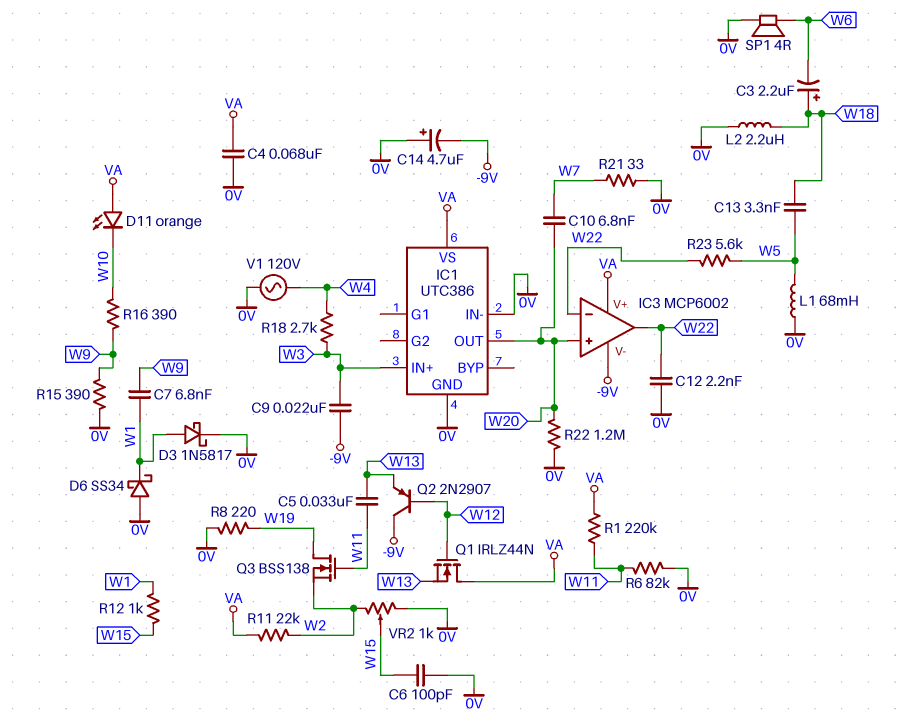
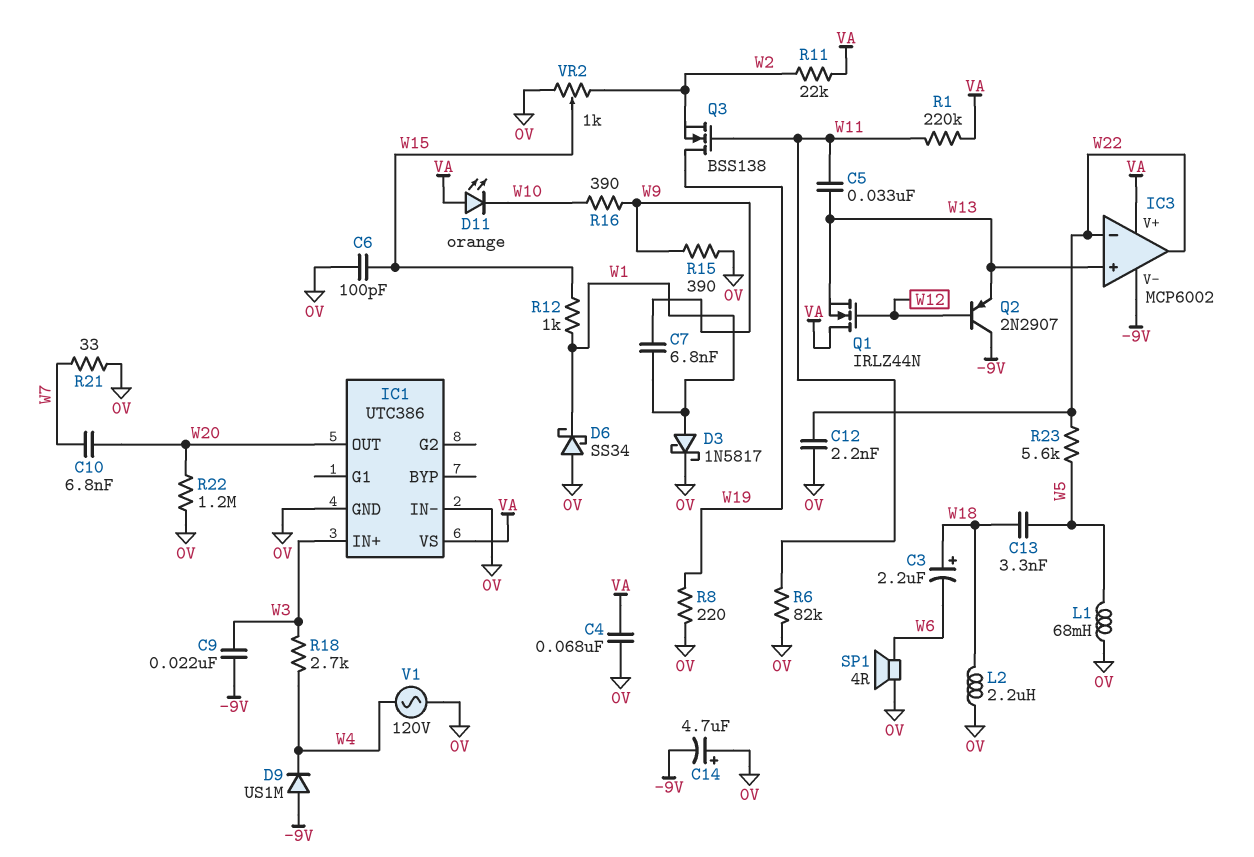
D9: none -> diode US1M (A -9V, K W4)
IC3 pin in+: W20 -> W13

